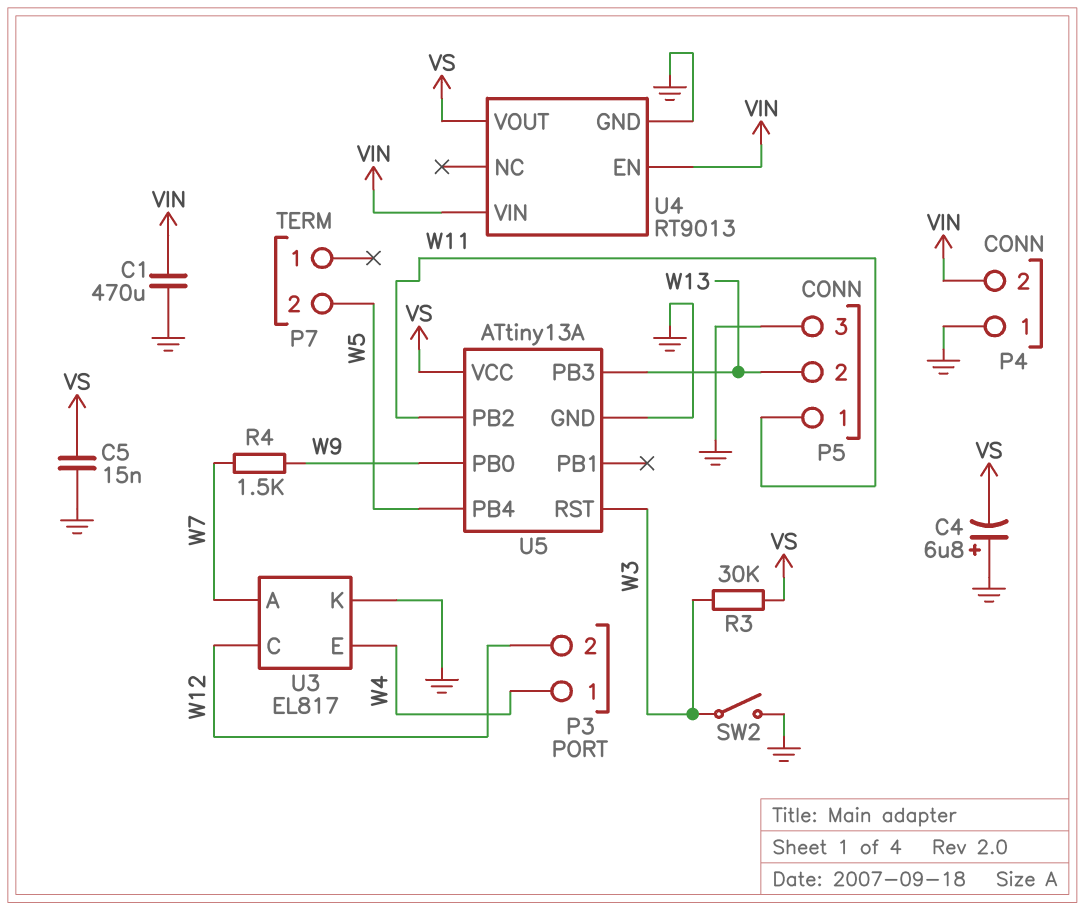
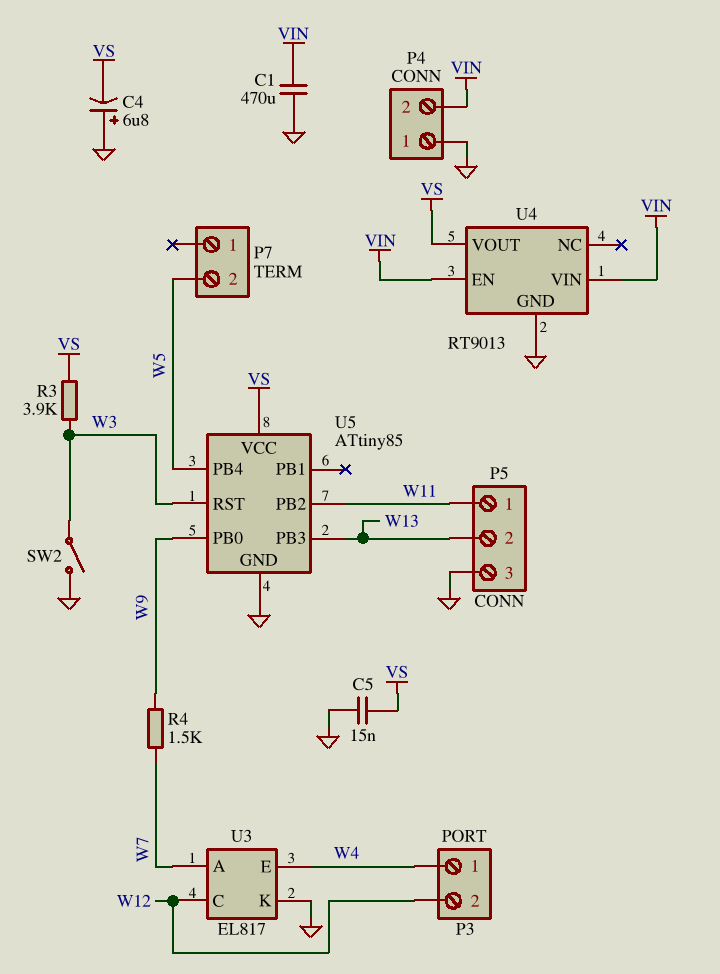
R3: 30k (VS, W3) -> 3.9k (VS, W3)
U5: ATtiny13A -> ATtiny85

